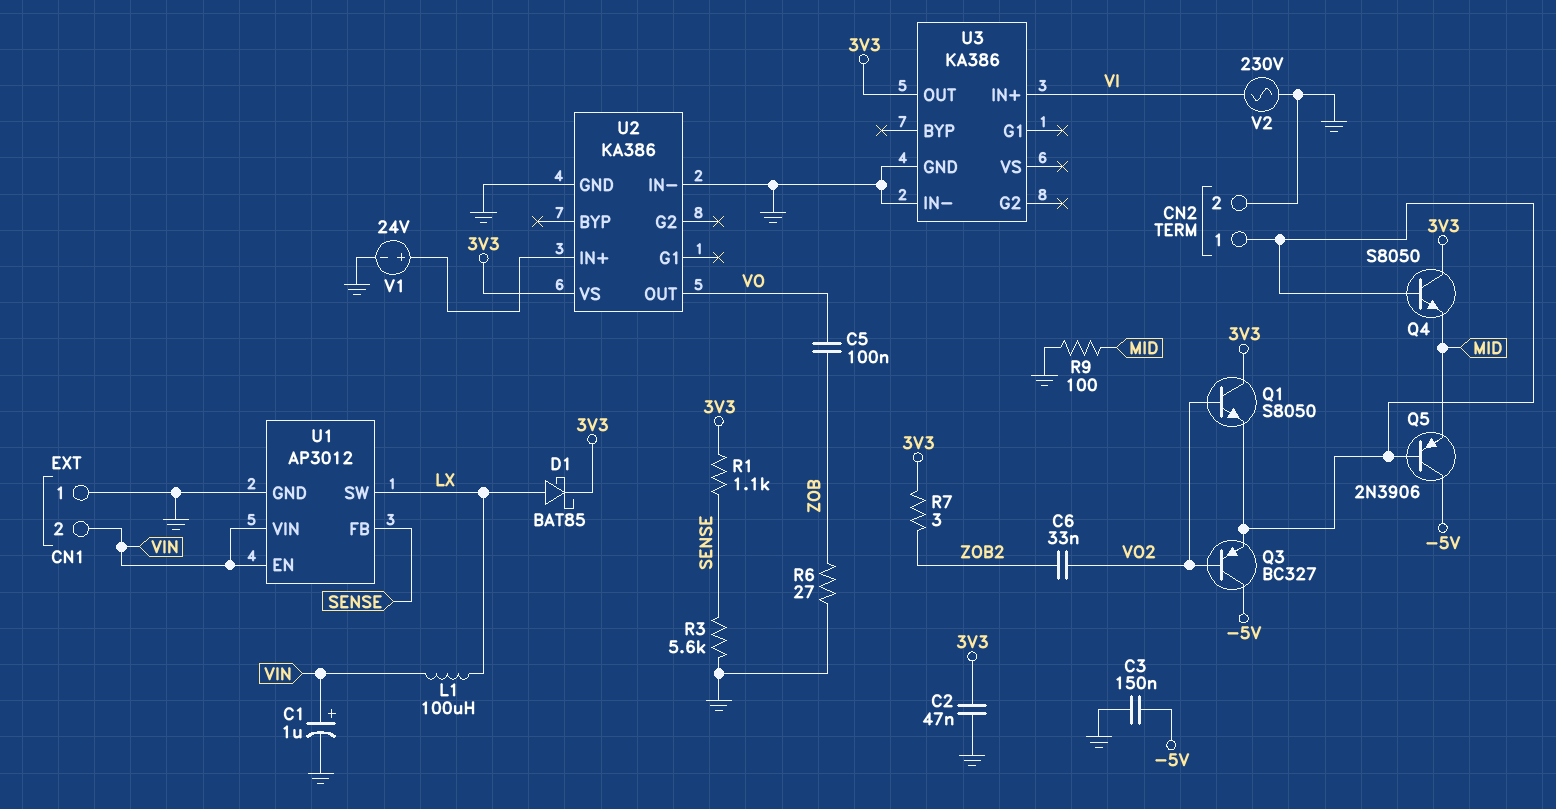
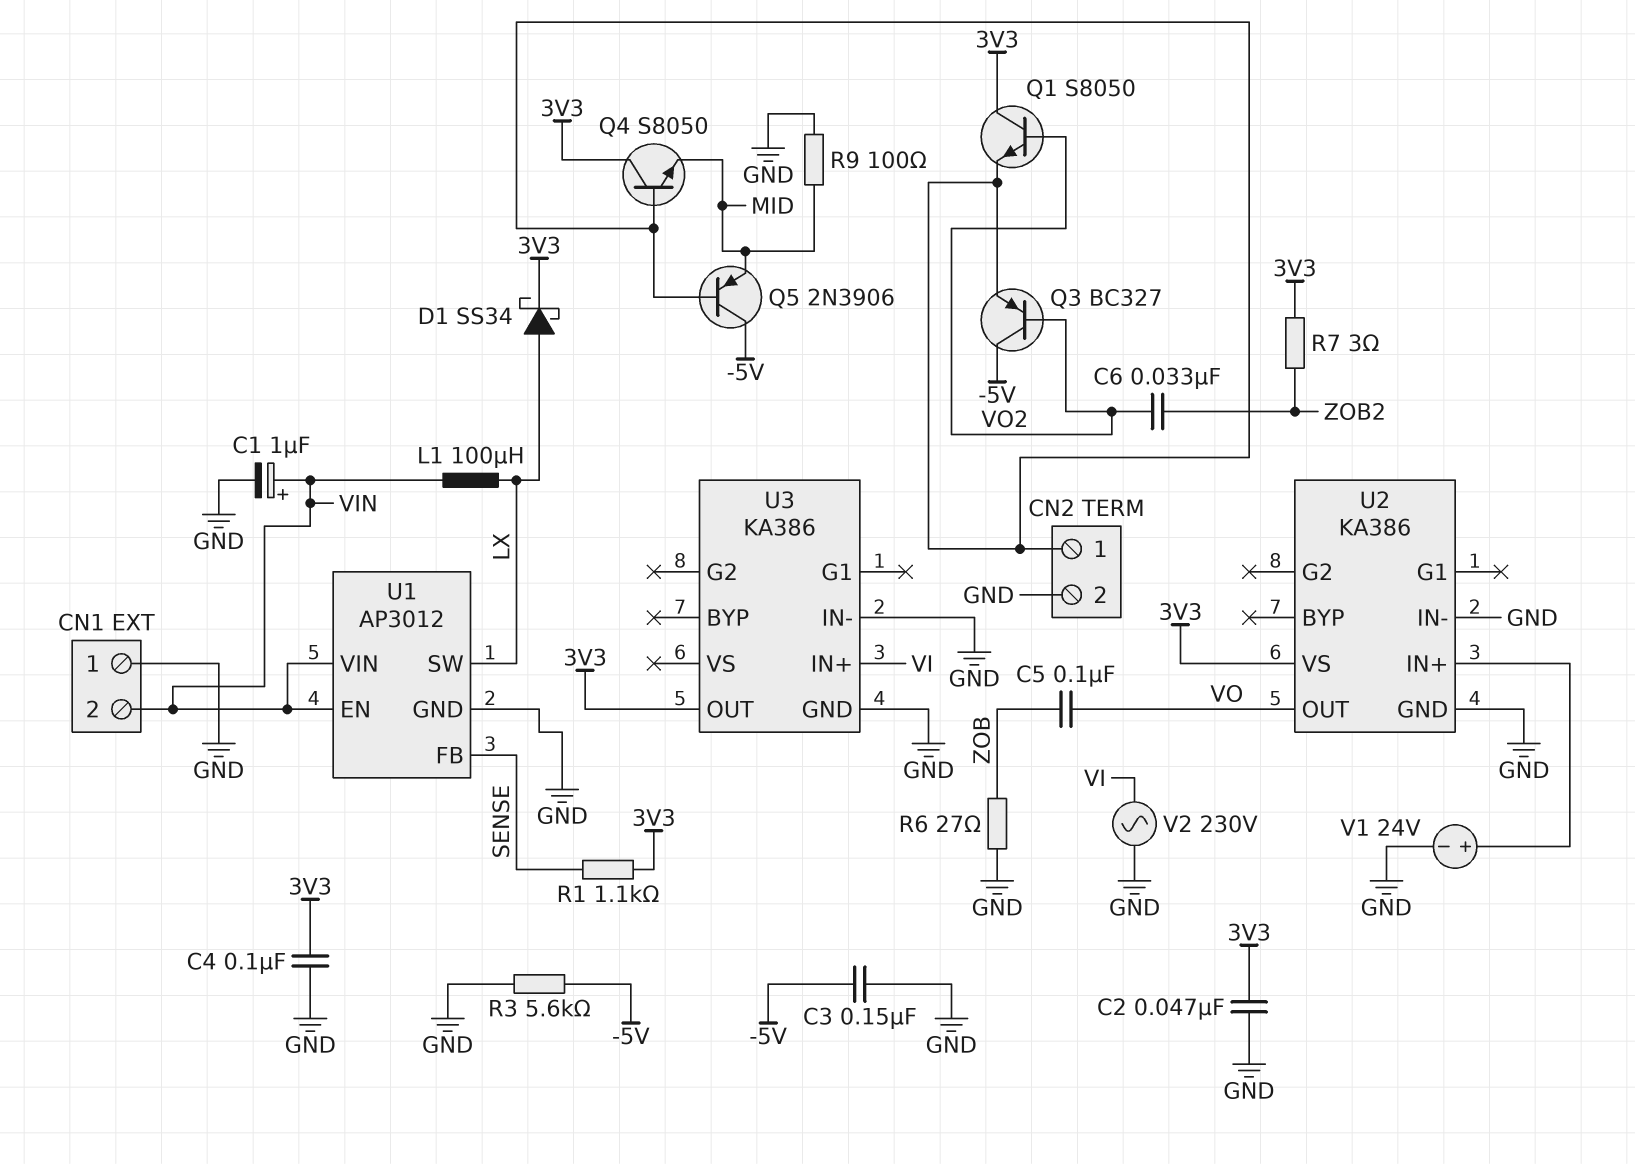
C4: none -> 100nF (3V3, GND)
D1: schottky BAT85 (A LX, K 3V3) -> schottky SS34 (A LX, K 3V3)
R3: 5.6k (GND, SENSE) -> 5.6k (-5V, GND)

